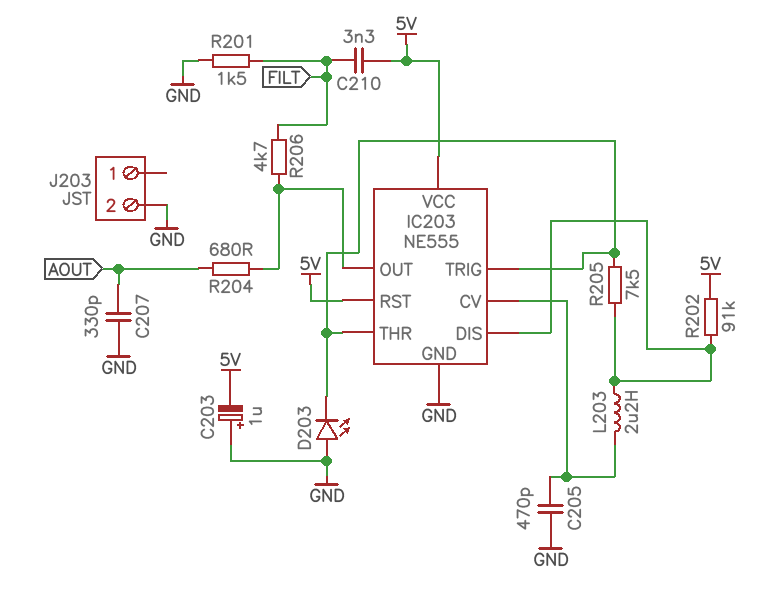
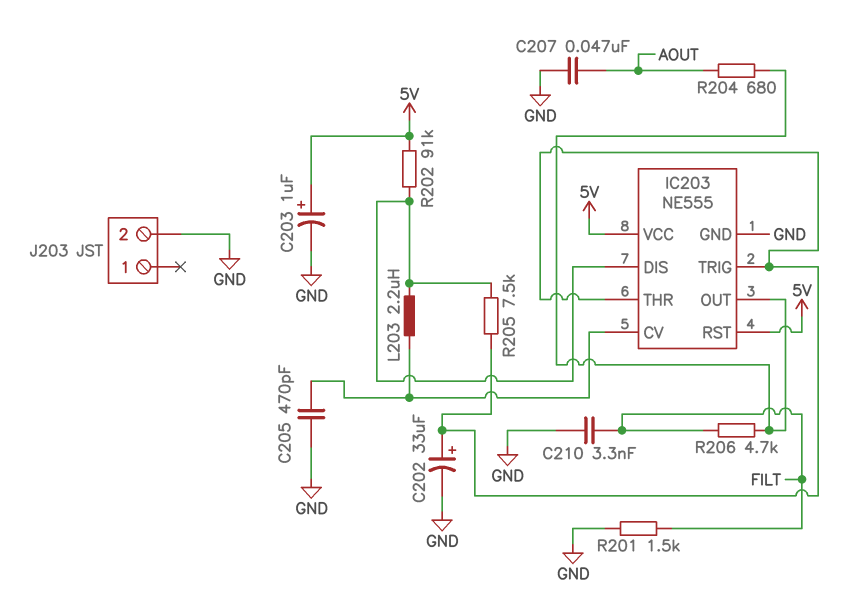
C202: none -> 33uF (plus IC203/THR, minus GND)
C203: 1uF (plus GND, minus 5V) -> 1uF (plus 5V, minus GND)
C207: 330pF (AOUT, GND) -> 47nF (AOUT, GND)
C210: 3.3nF (5V, FILT) -> 3.3nF (FILT, GND)
D203: LED (A GND, K IC203/THR) -> none

